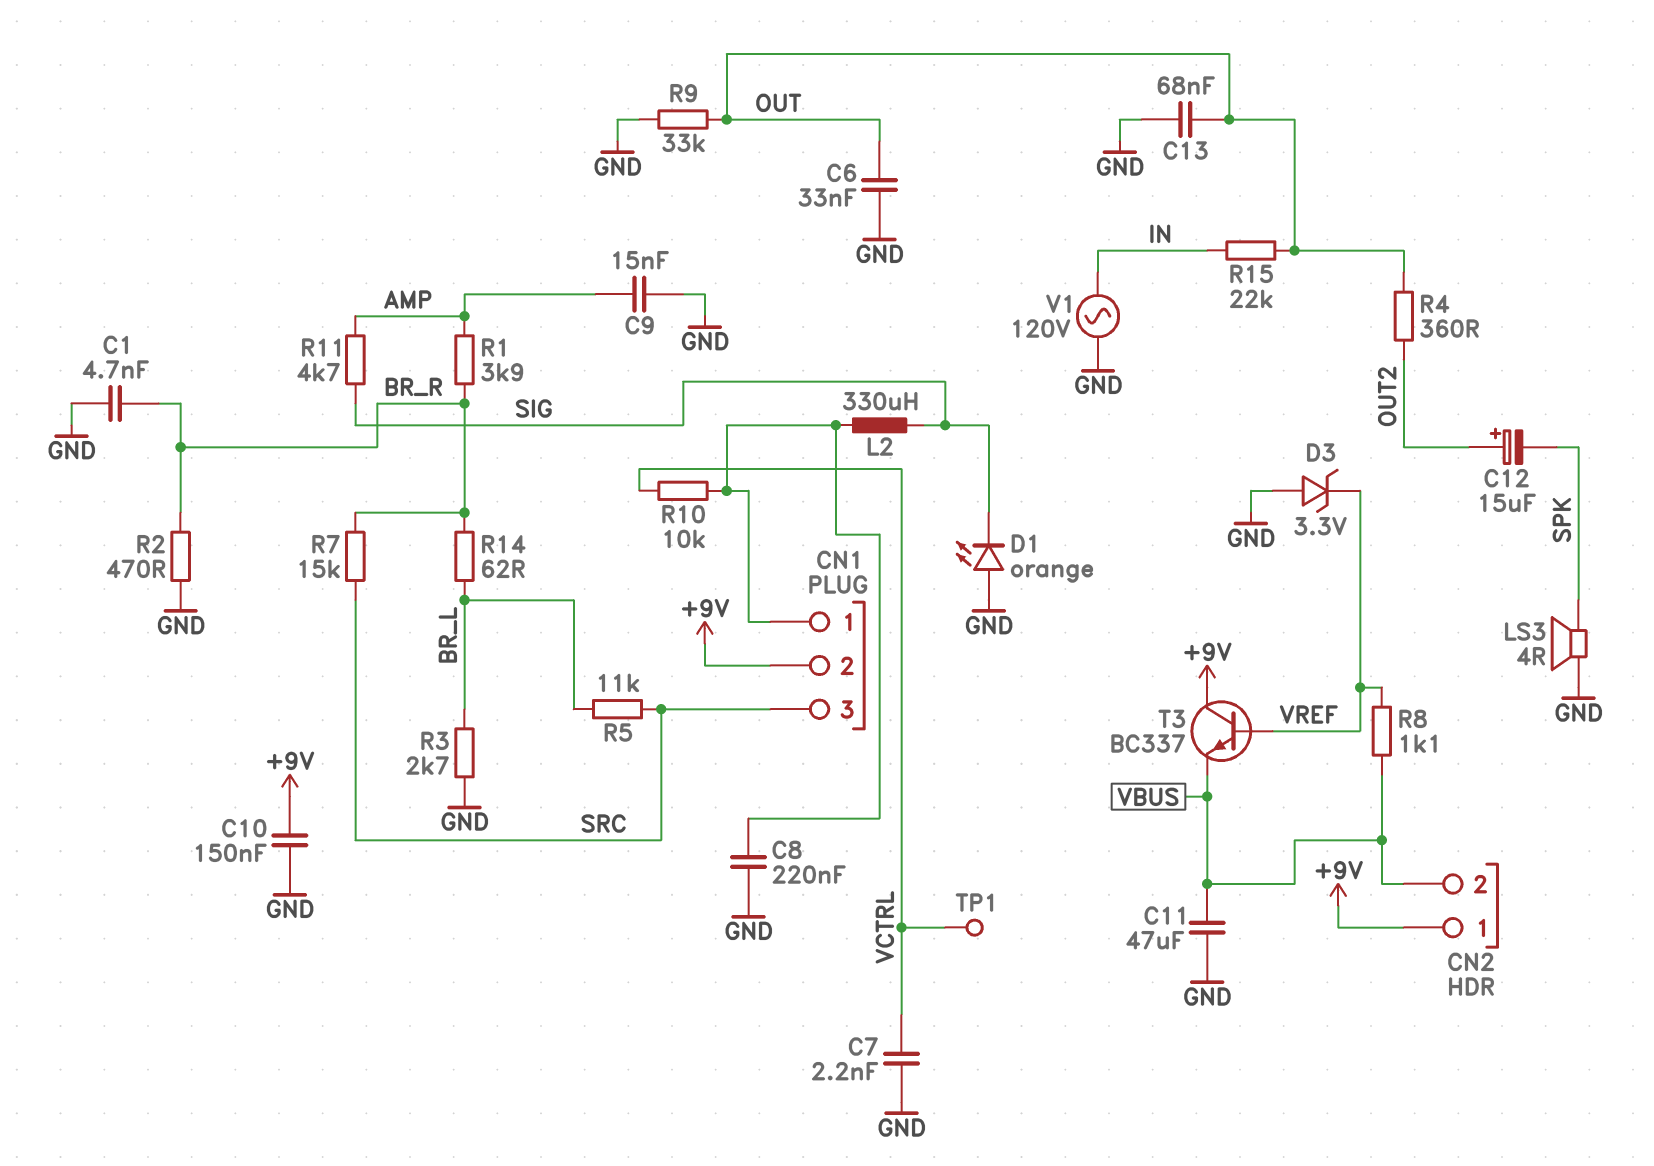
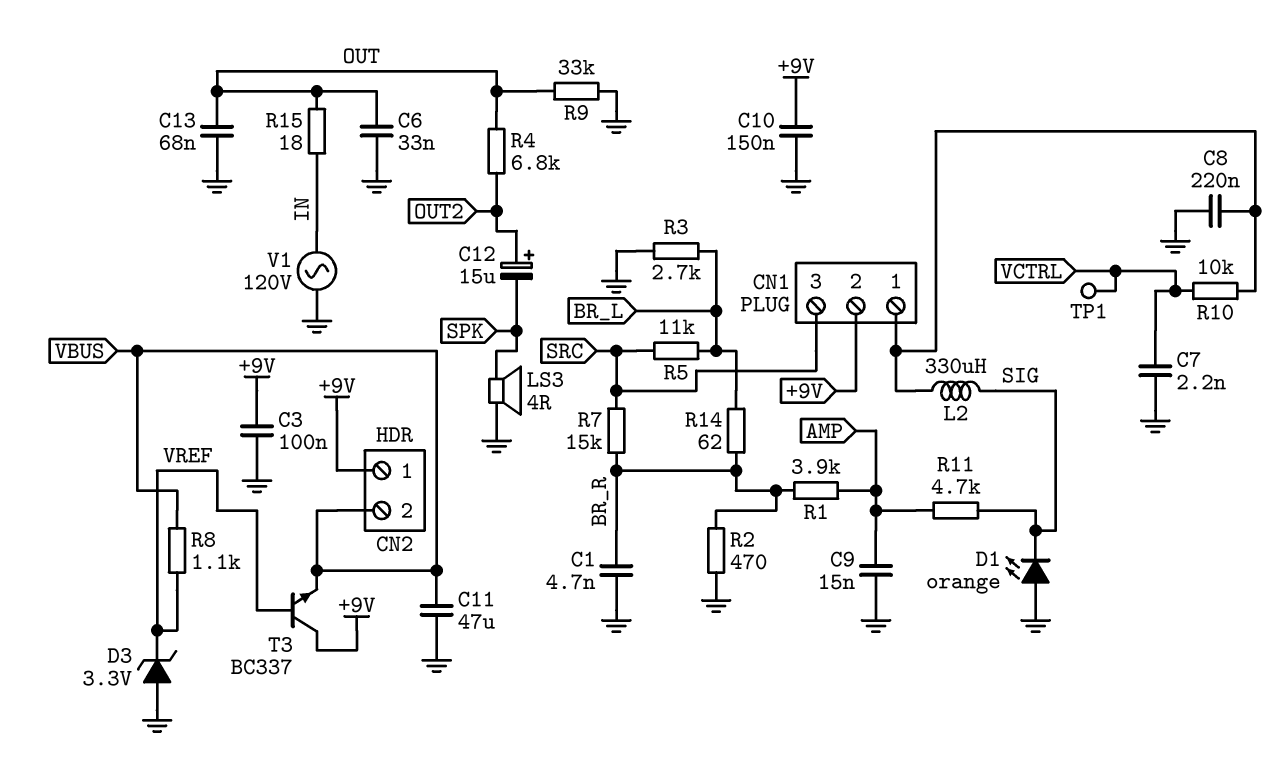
C3: none -> 100nF (+9V, GND)
R4: 360 (OUT, OUT2) -> 6.8k (OUT, OUT2)
R15: 22k (IN, OUT) -> 18 (IN, OUT)

